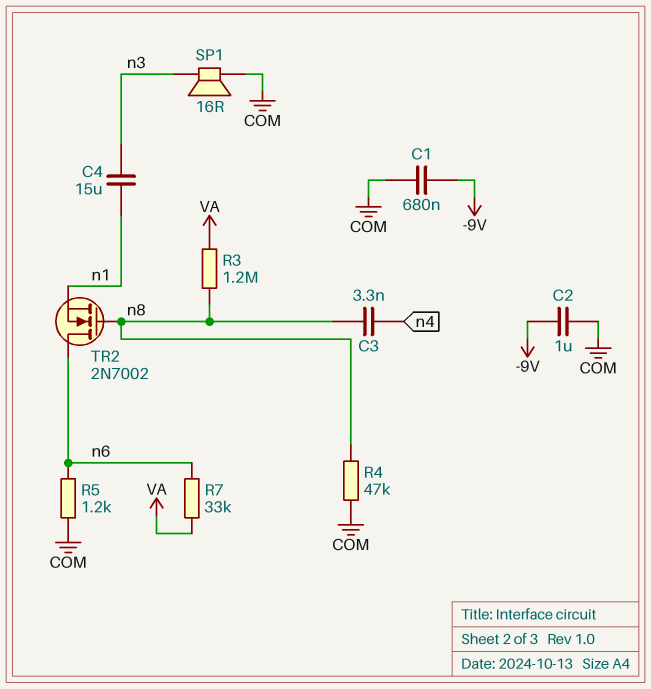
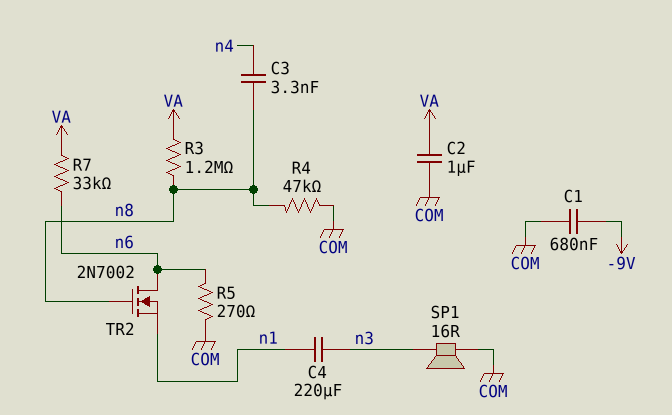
C2: 1uF (-9V, COM) -> 1uF (COM, VA)
C4: 15uF (n1, n3) -> 220uF (n1, n3)
R5: 1.2k (COM, n6) -> 270 (COM, n6)

